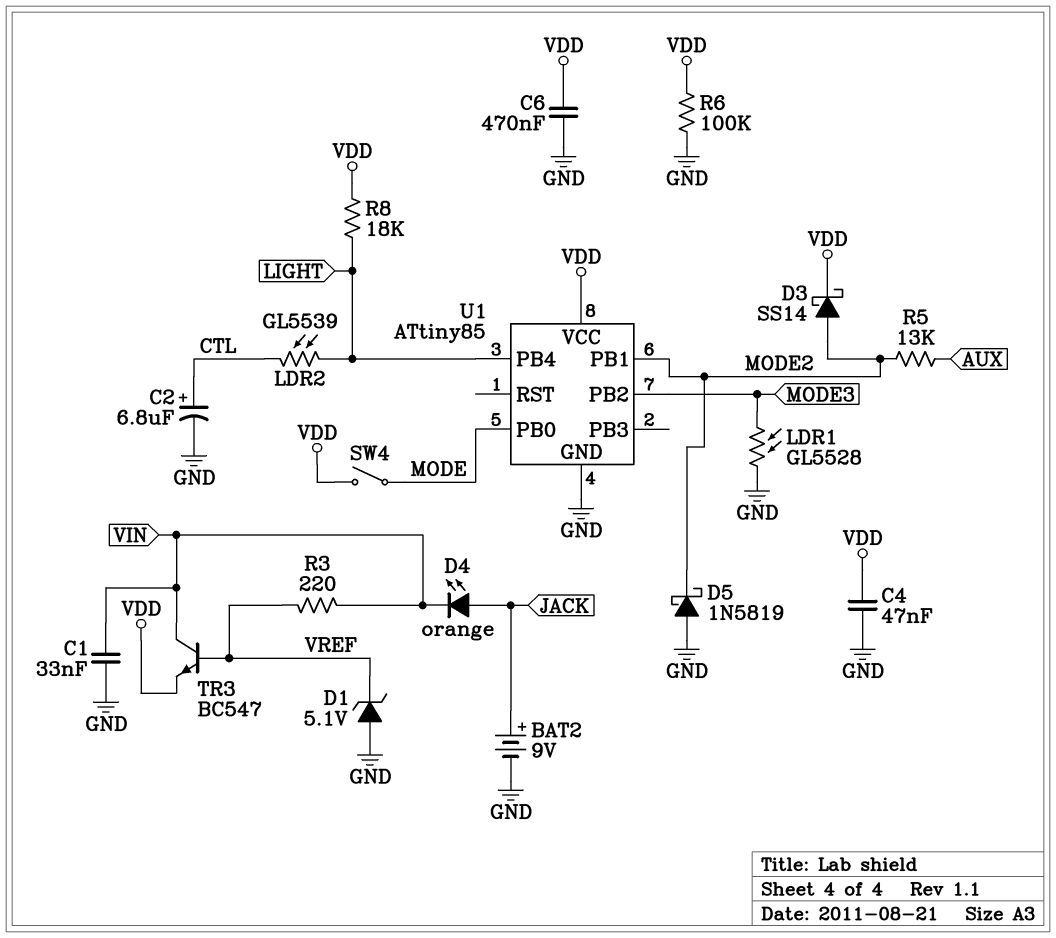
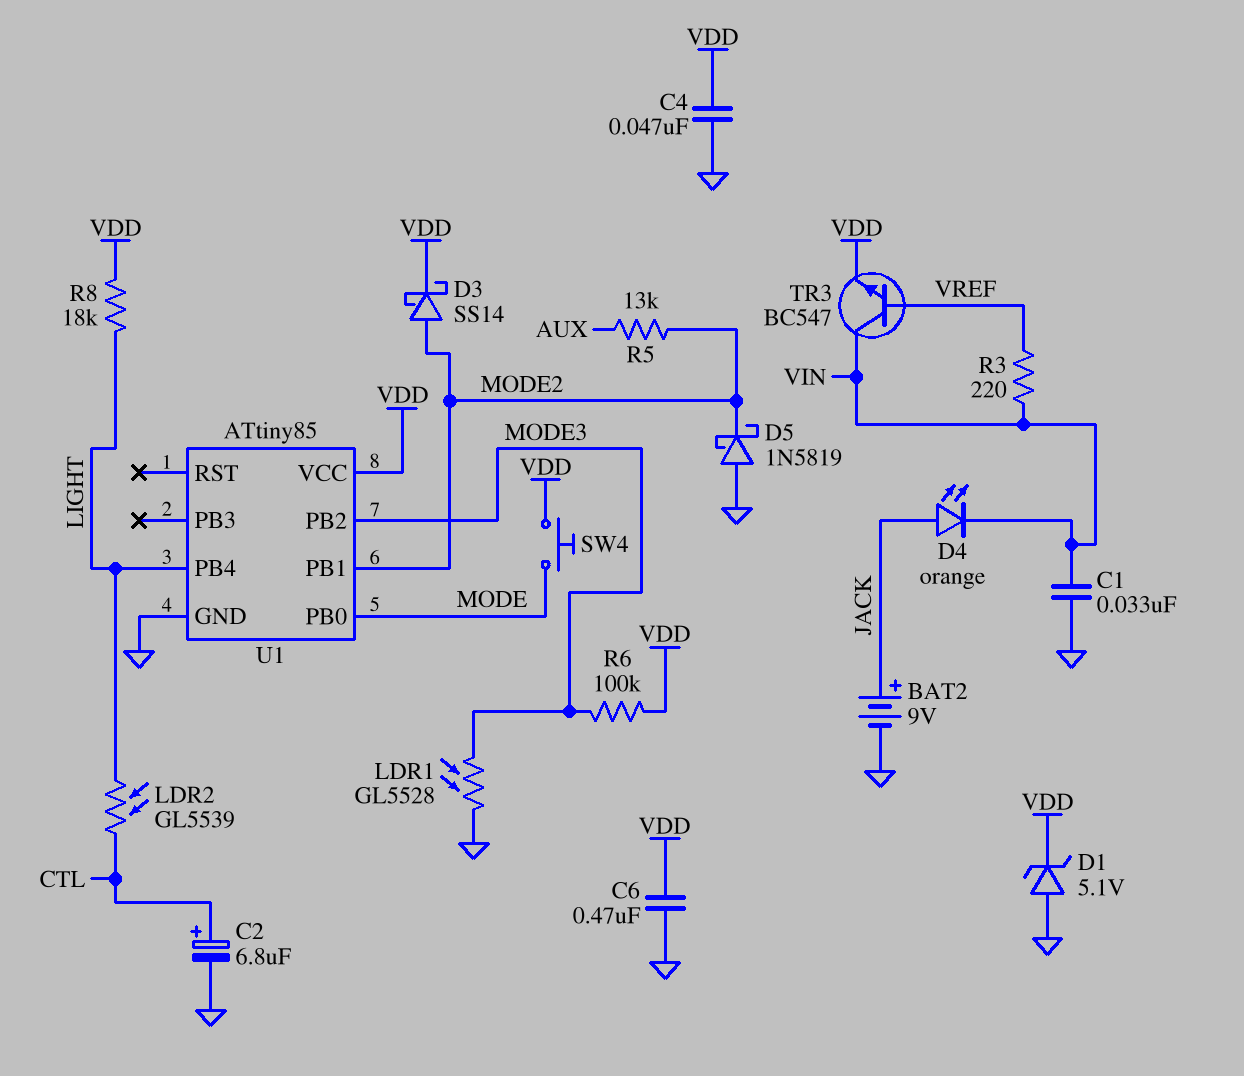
D1: zener 5.1V (A GND, K VREF) -> zener 5.1V (A GND, K VDD)
R6: 100k (GND, VDD) -> 100k (MODE3, VDD)
SW4: switch (MODE, VDD) -> button (MODE, VDD)

